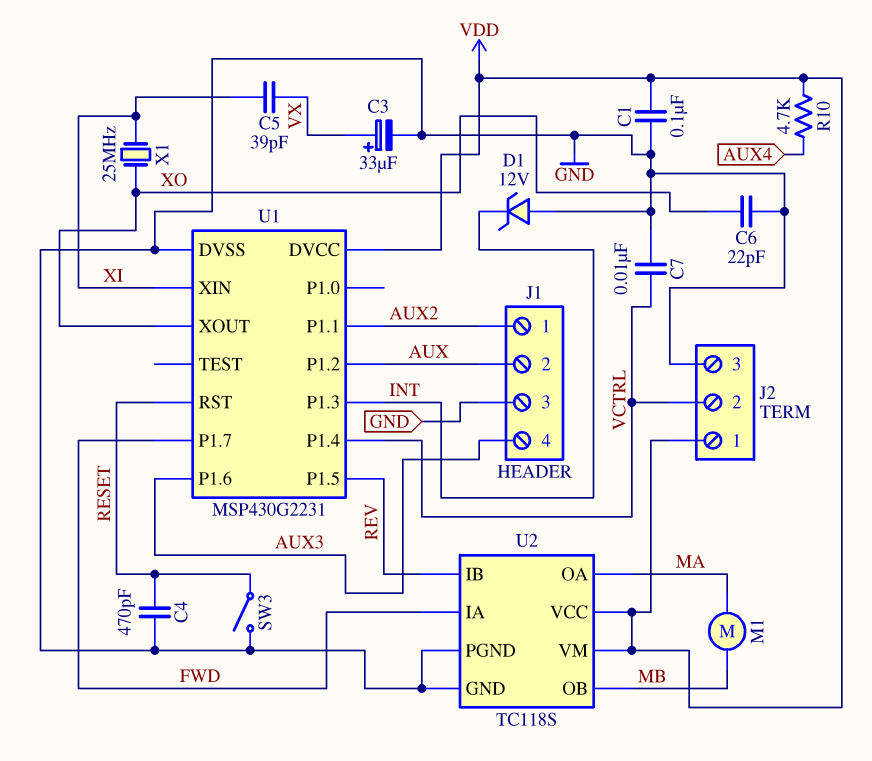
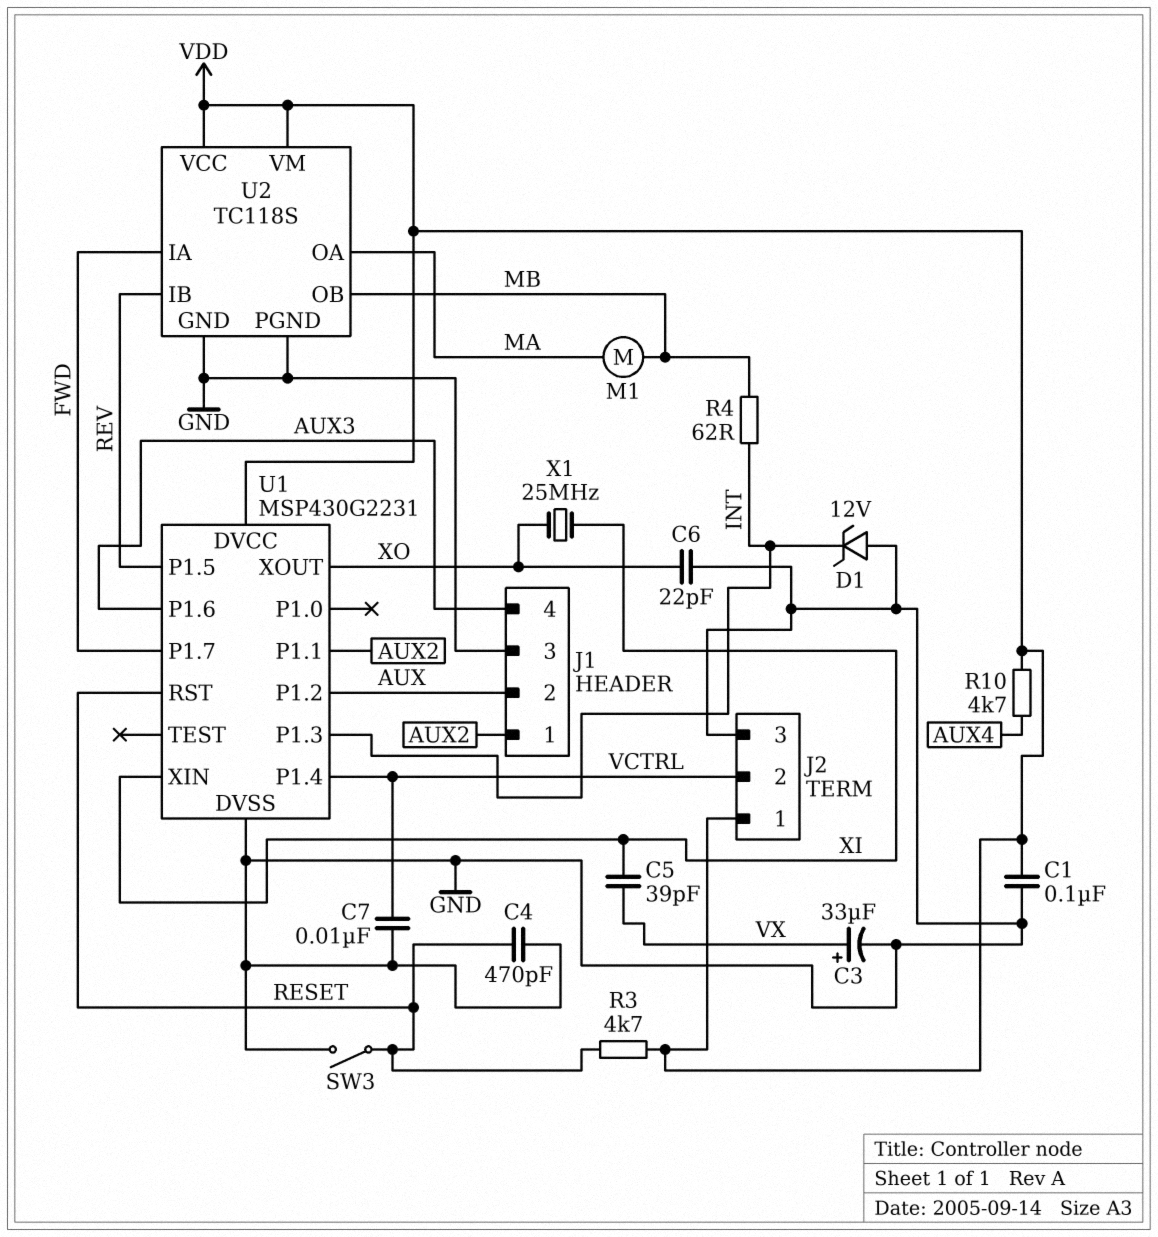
R3: none -> 4.7k (RESET, VDD)
R4: none -> 62 (INT, MB)

